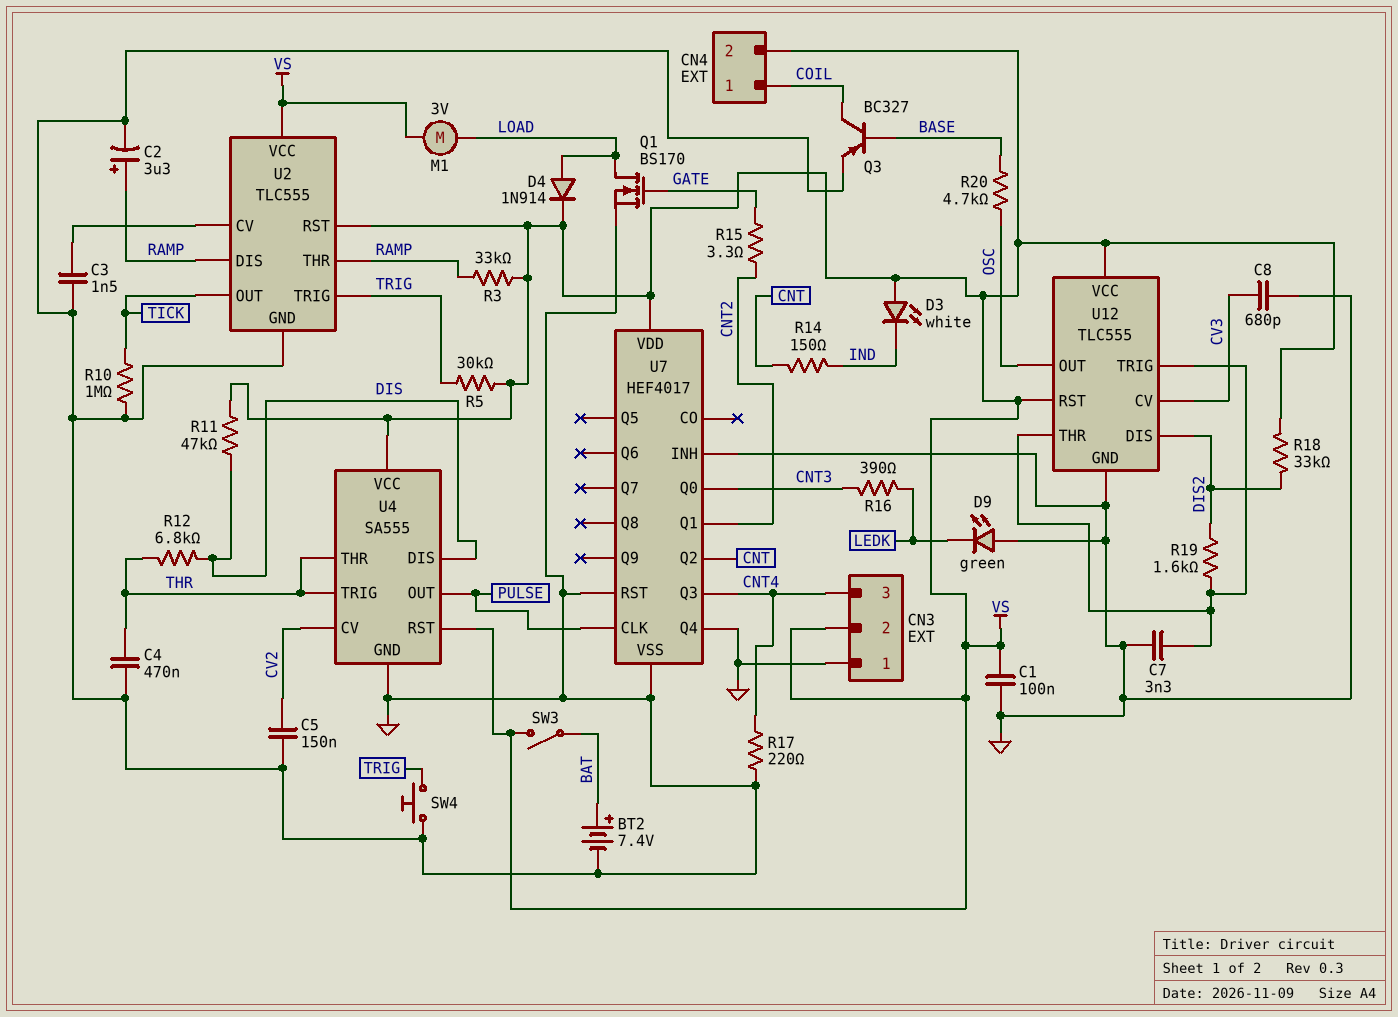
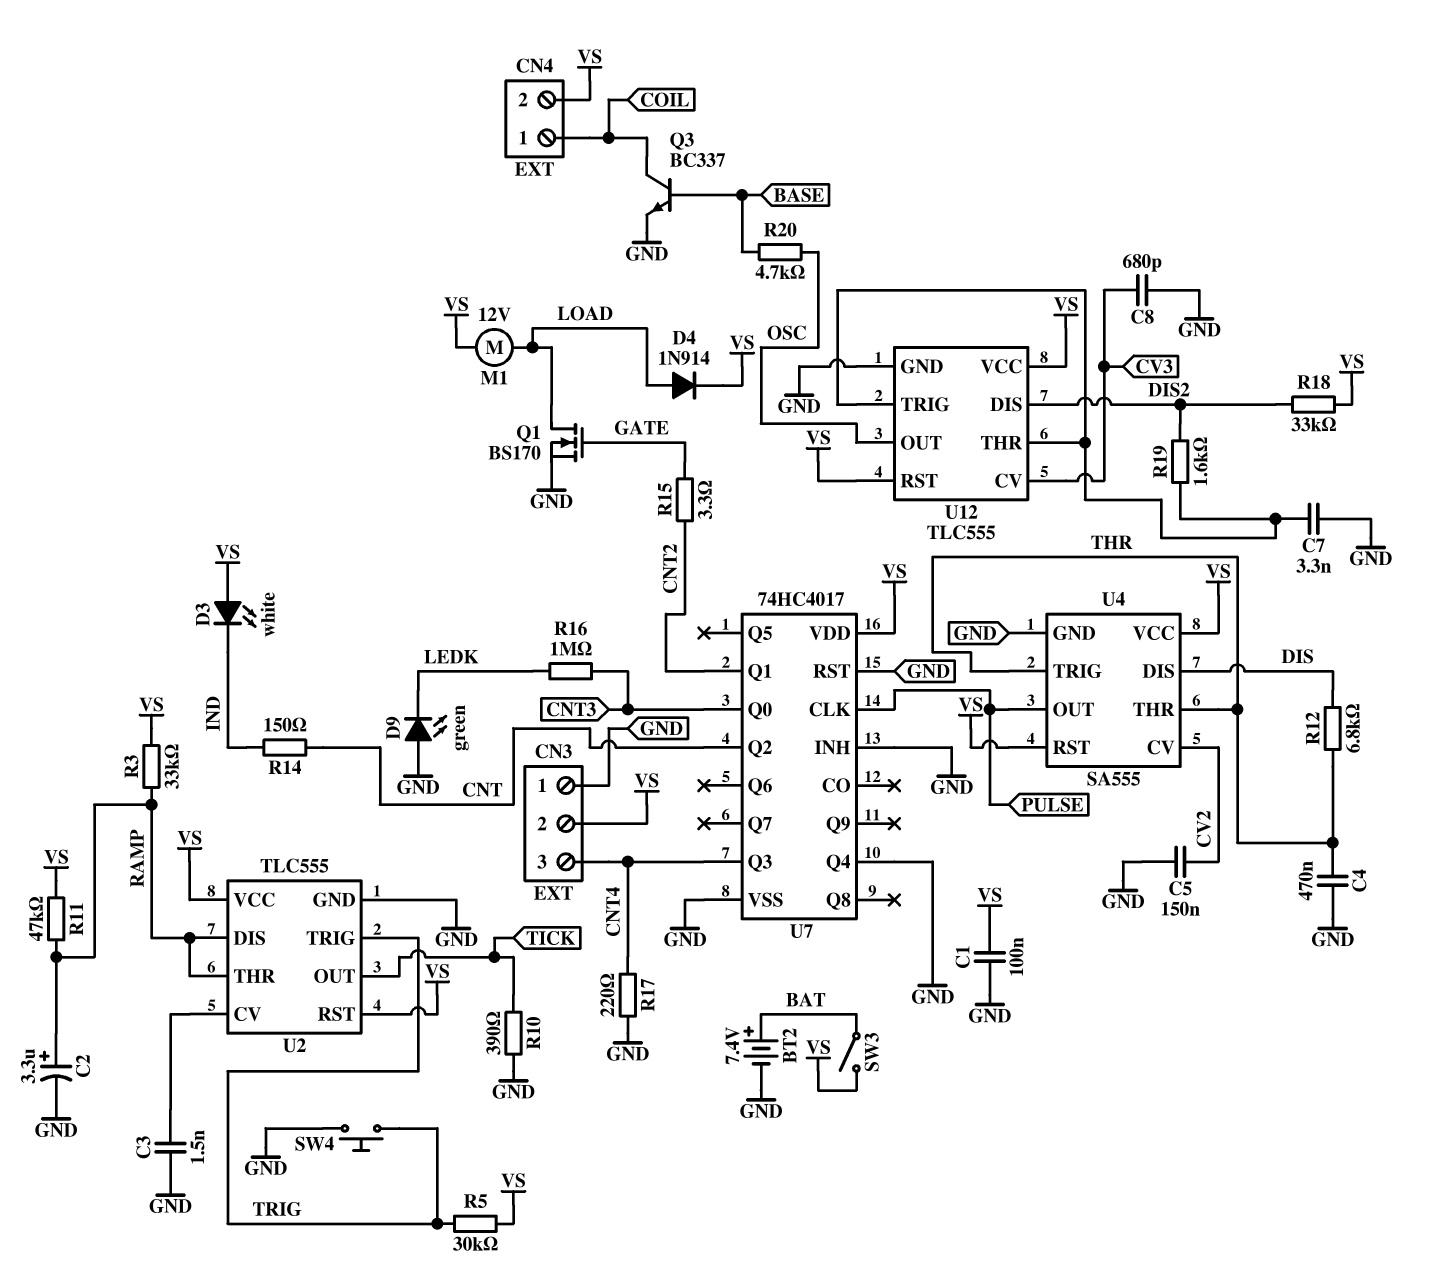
M1: motor 3V (LOAD, VS) -> motor 12V (LOAD, VS)
Q3: PNP BC327 (B BASE, C COIL, E GND) -> NPN BC337 (B BASE, C COIL, E GND)
R10: 1M (GND, TICK) -> 390 (GND, TICK)
R11: 47k (DIS, VS) -> 47k (RAMP, VS)
R16: 390 (CNT3, LEDK) -> 1M (CNT3, LEDK)
U7: HEF4017 -> 74HC4017

